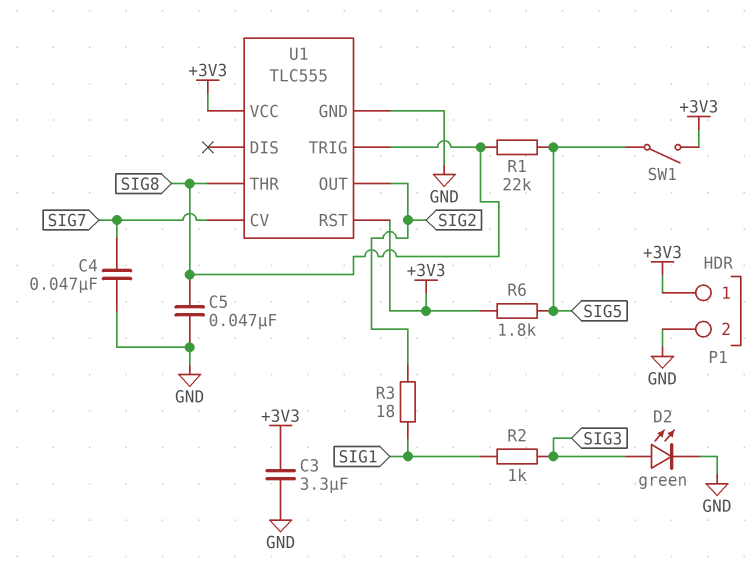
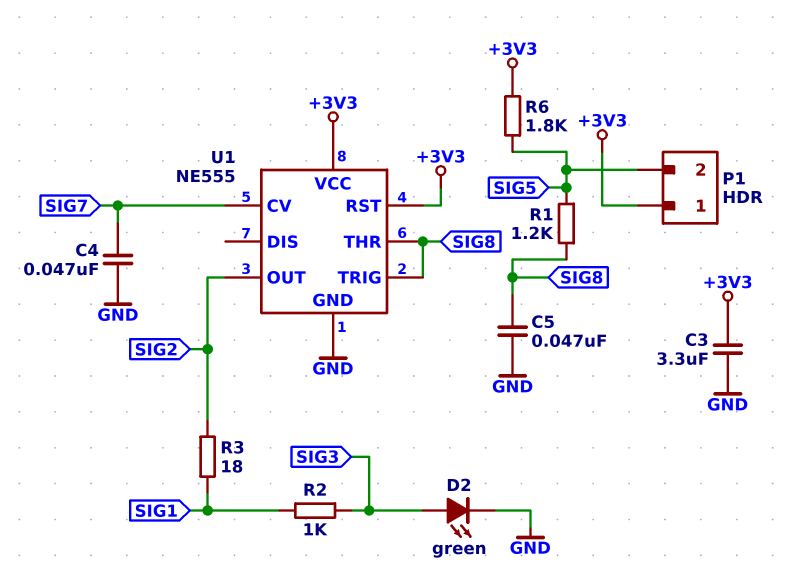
P1 pin 2: GND -> SIG5
R1: 22k (SIG5, SIG8) -> 1.2k (SIG5, SIG8)
SW1: switch (+3V3, SIG5) -> none
U1: TLC555 -> NE555

